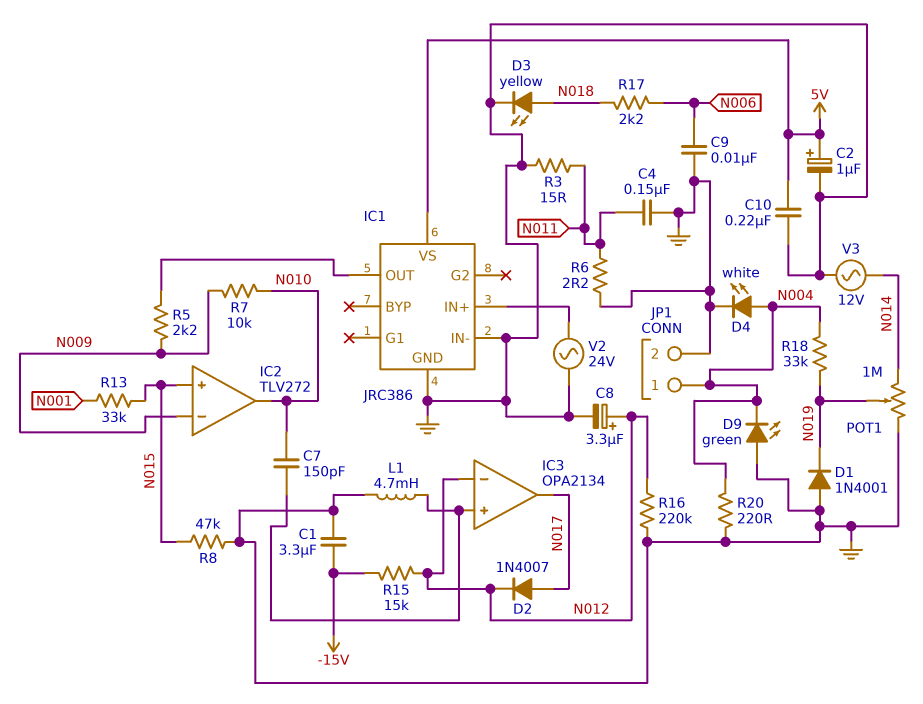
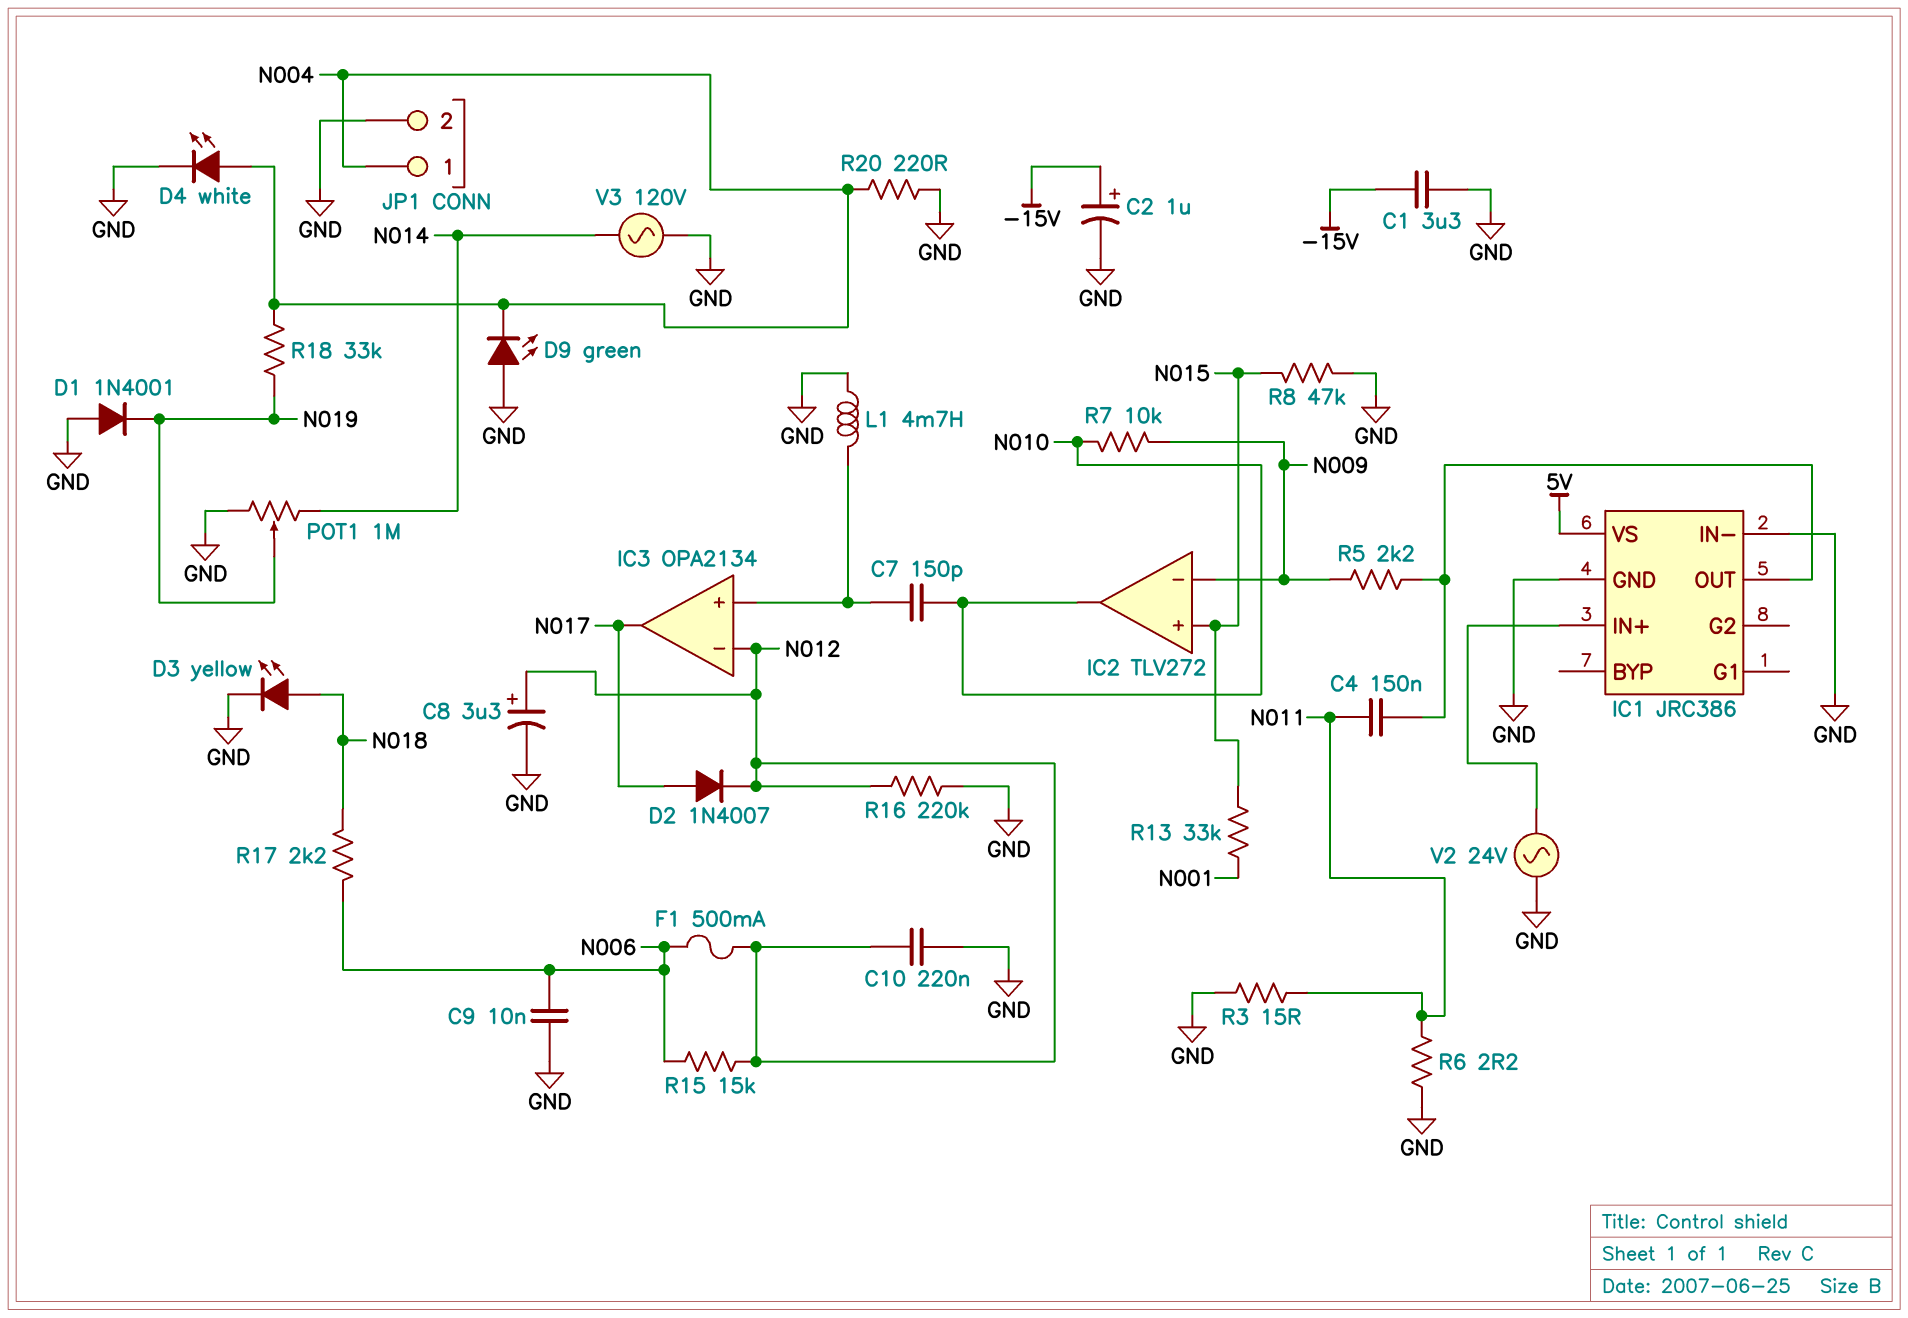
C2: 1uF (plus 5V, minus GND) -> 1uF (plus -15V, minus GND)
C4: 150nF (GND, N011) -> 150nF (IC1/OUT, N011)
C10: 220nF (5V, GND) -> 220nF (GND, N012)
F1: none -> 500mA (N006, N012)
R15: 15k (-15V, N012) -> 15k (N006, N012)
V3: AC 12V (GND, N014) -> AC 120V (GND, N014)

